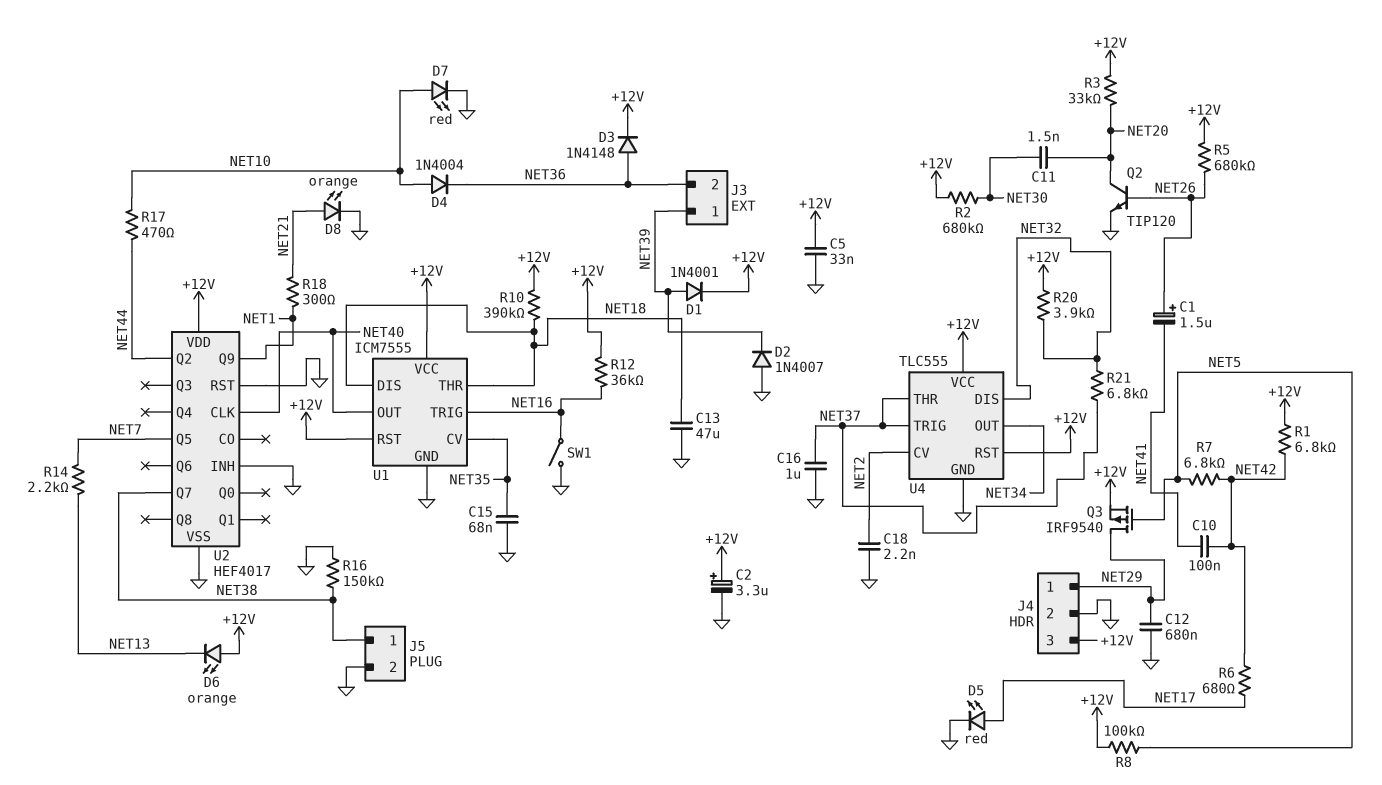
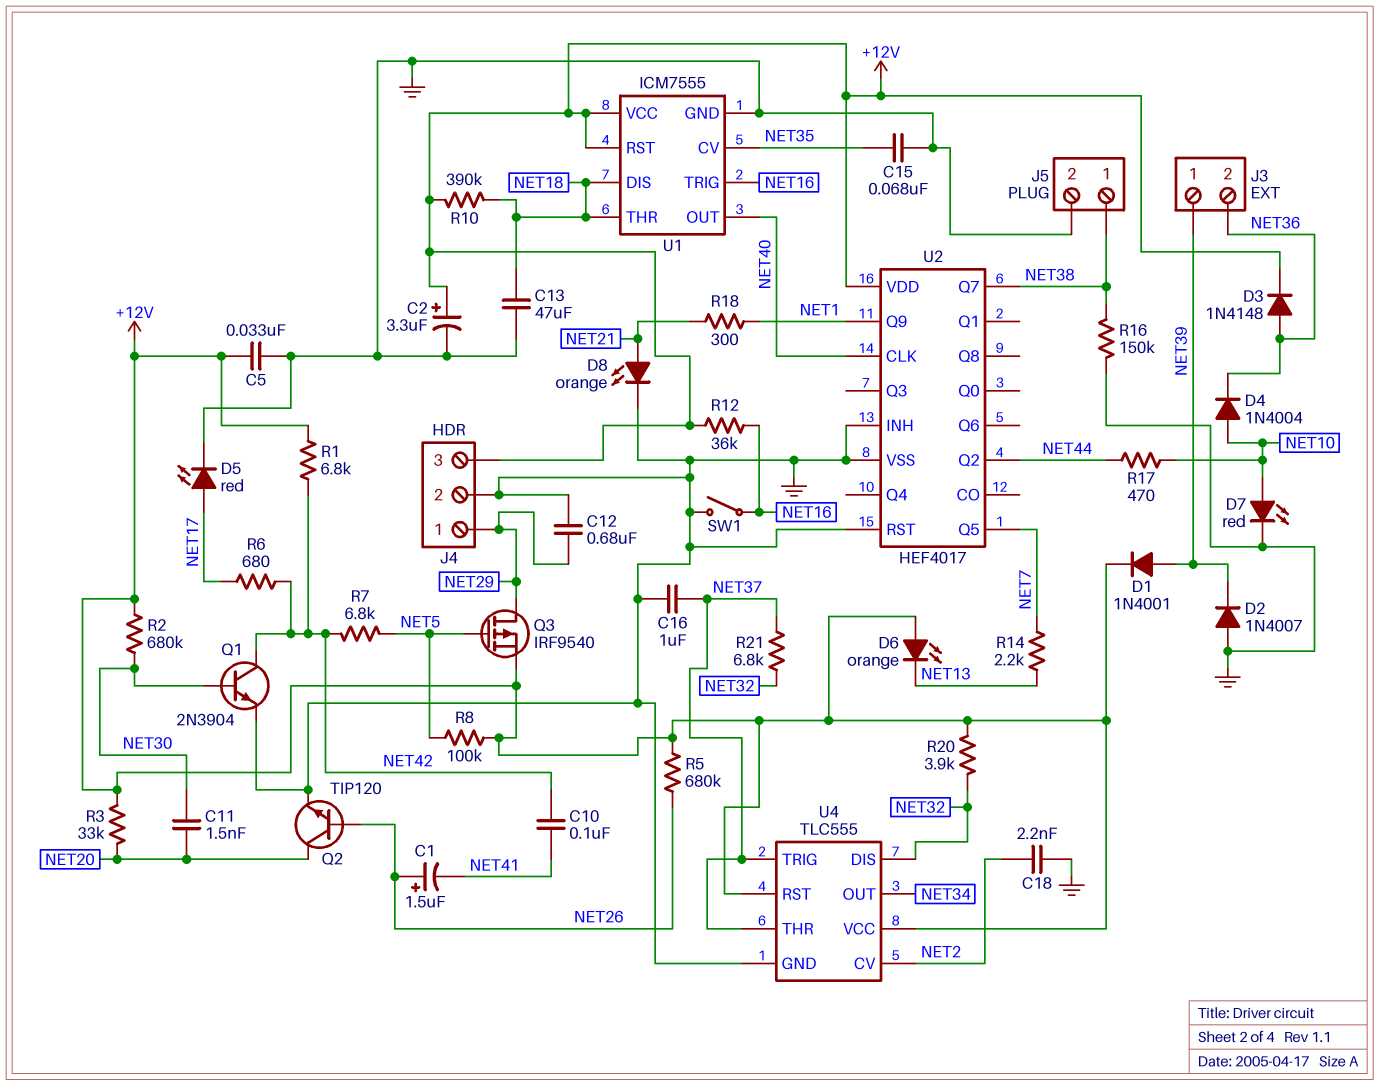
Q1: none -> NPN 2N3904 (B NET30, C NET42, E GND)

